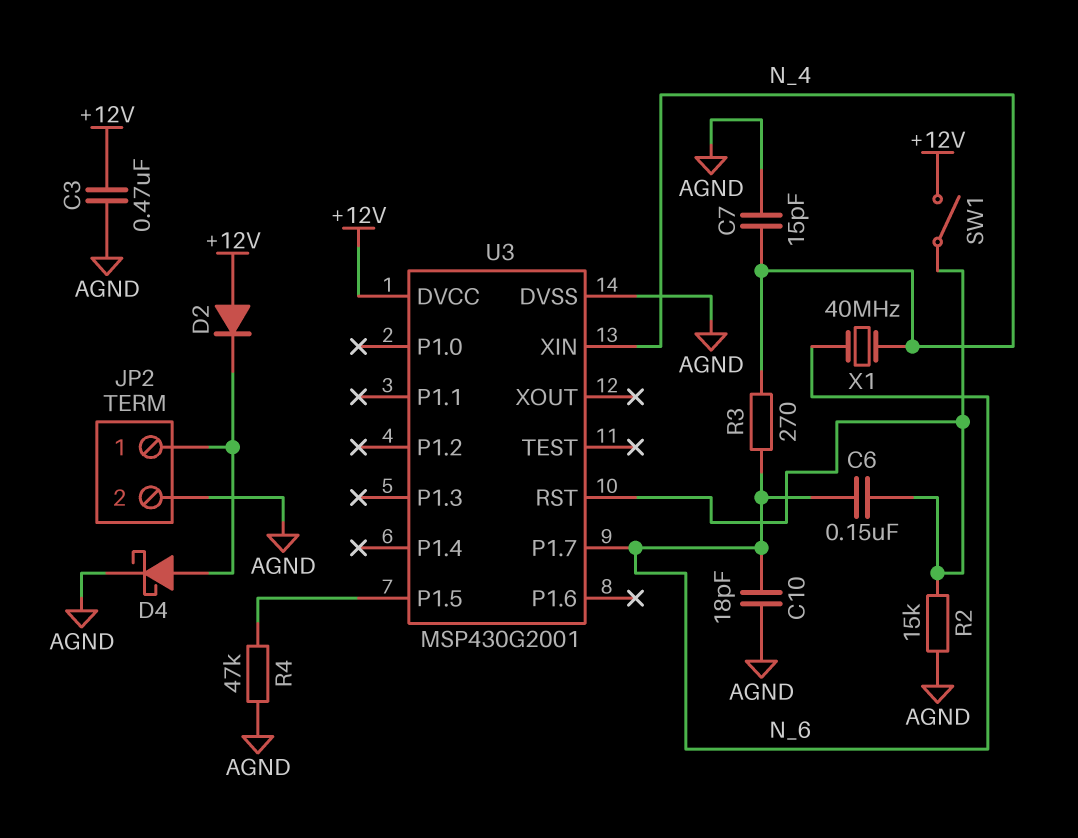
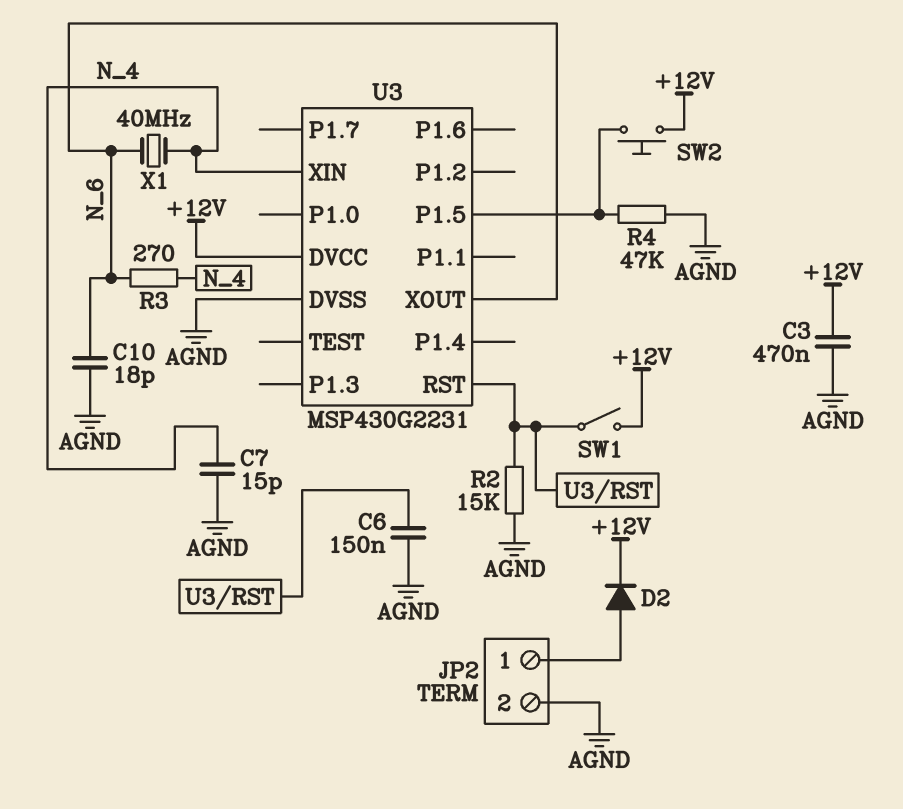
C6: 150nF (N_6, U3/RST) -> 150nF (AGND, U3/RST)
D2: diode (A +12V, K JP2/1) -> diode (A JP2/1, K +12V)
D4: schottky (A JP2/1, K AGND) -> none
SW2: none -> button (+12V, U3/P1.5)
U3: MSP430G2001 -> MSP430G2231
U3 pin P1.7: N_6 -> none
U3 pin XOUT: none -> N_6

